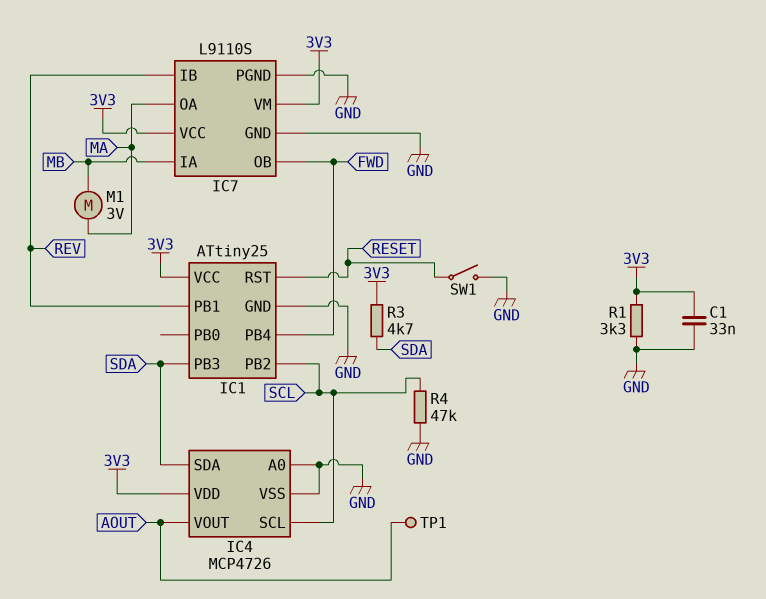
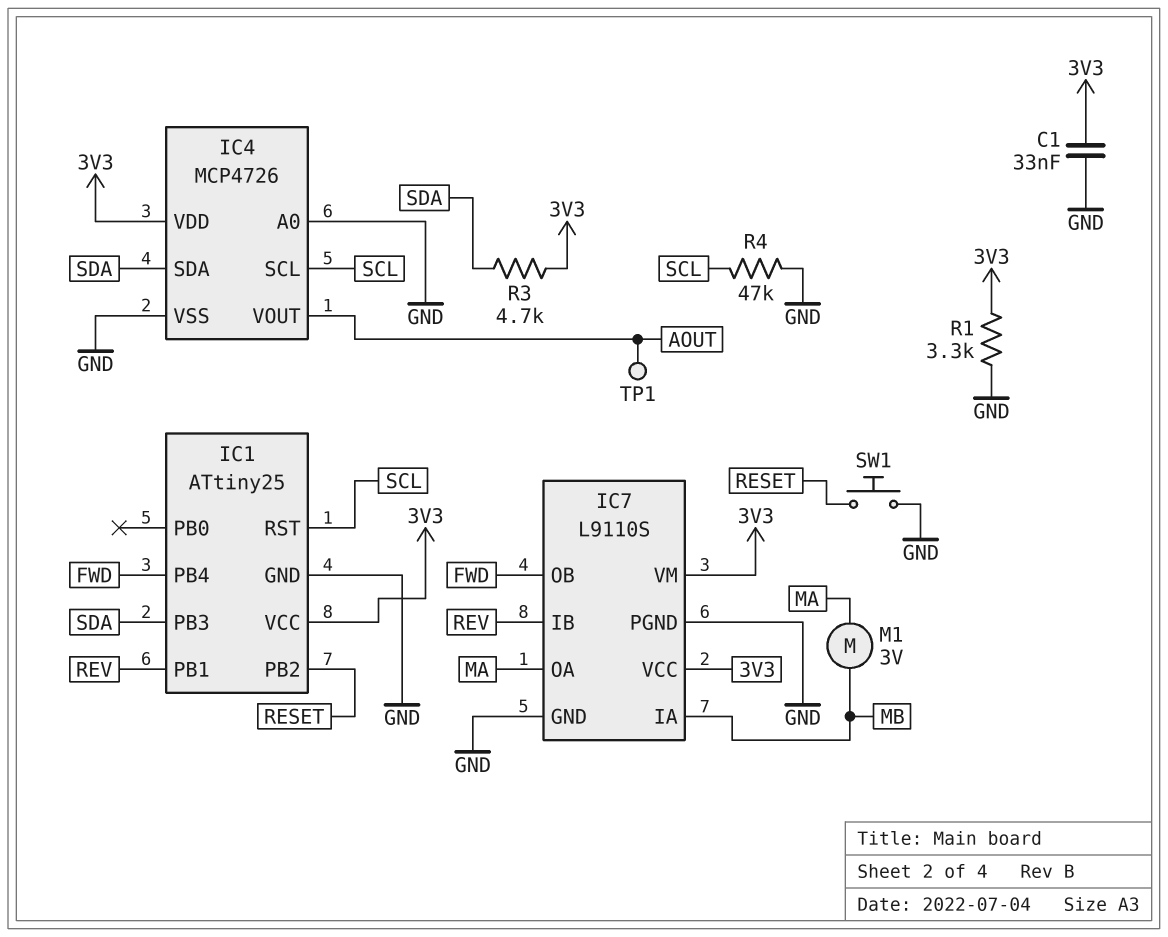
IC1 pin PB2: SCL -> RESET
IC1 pin RST: RESET -> SCL
SW1: switch (GND, RESET) -> button (GND, RESET)

